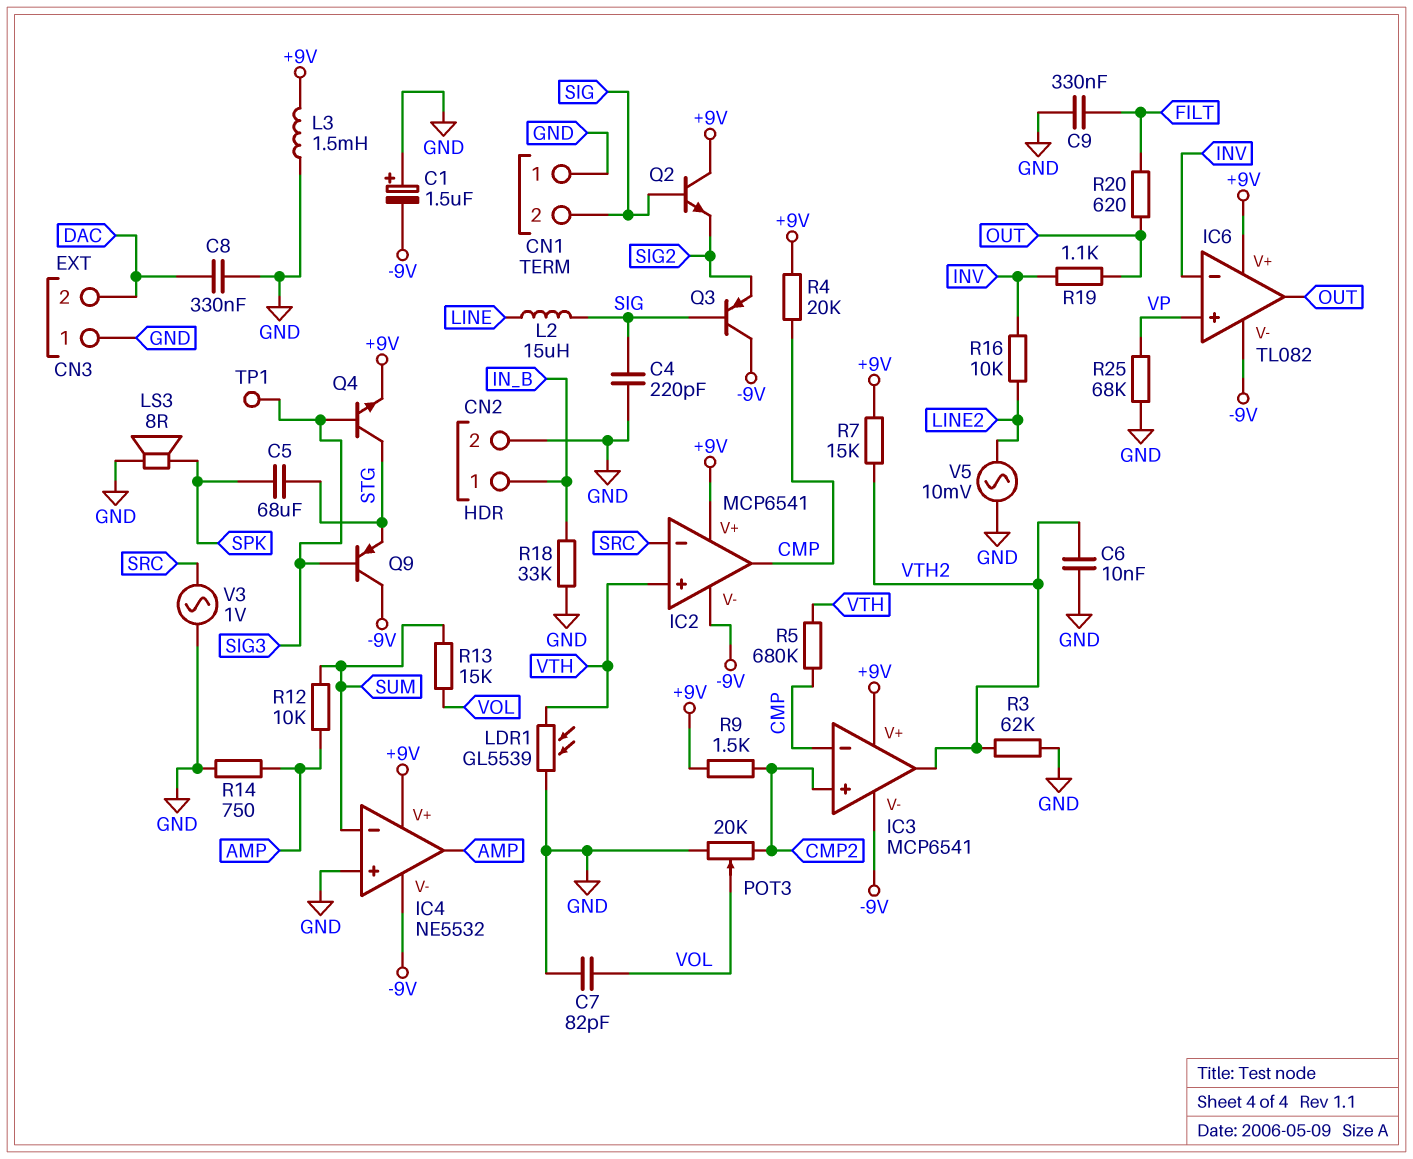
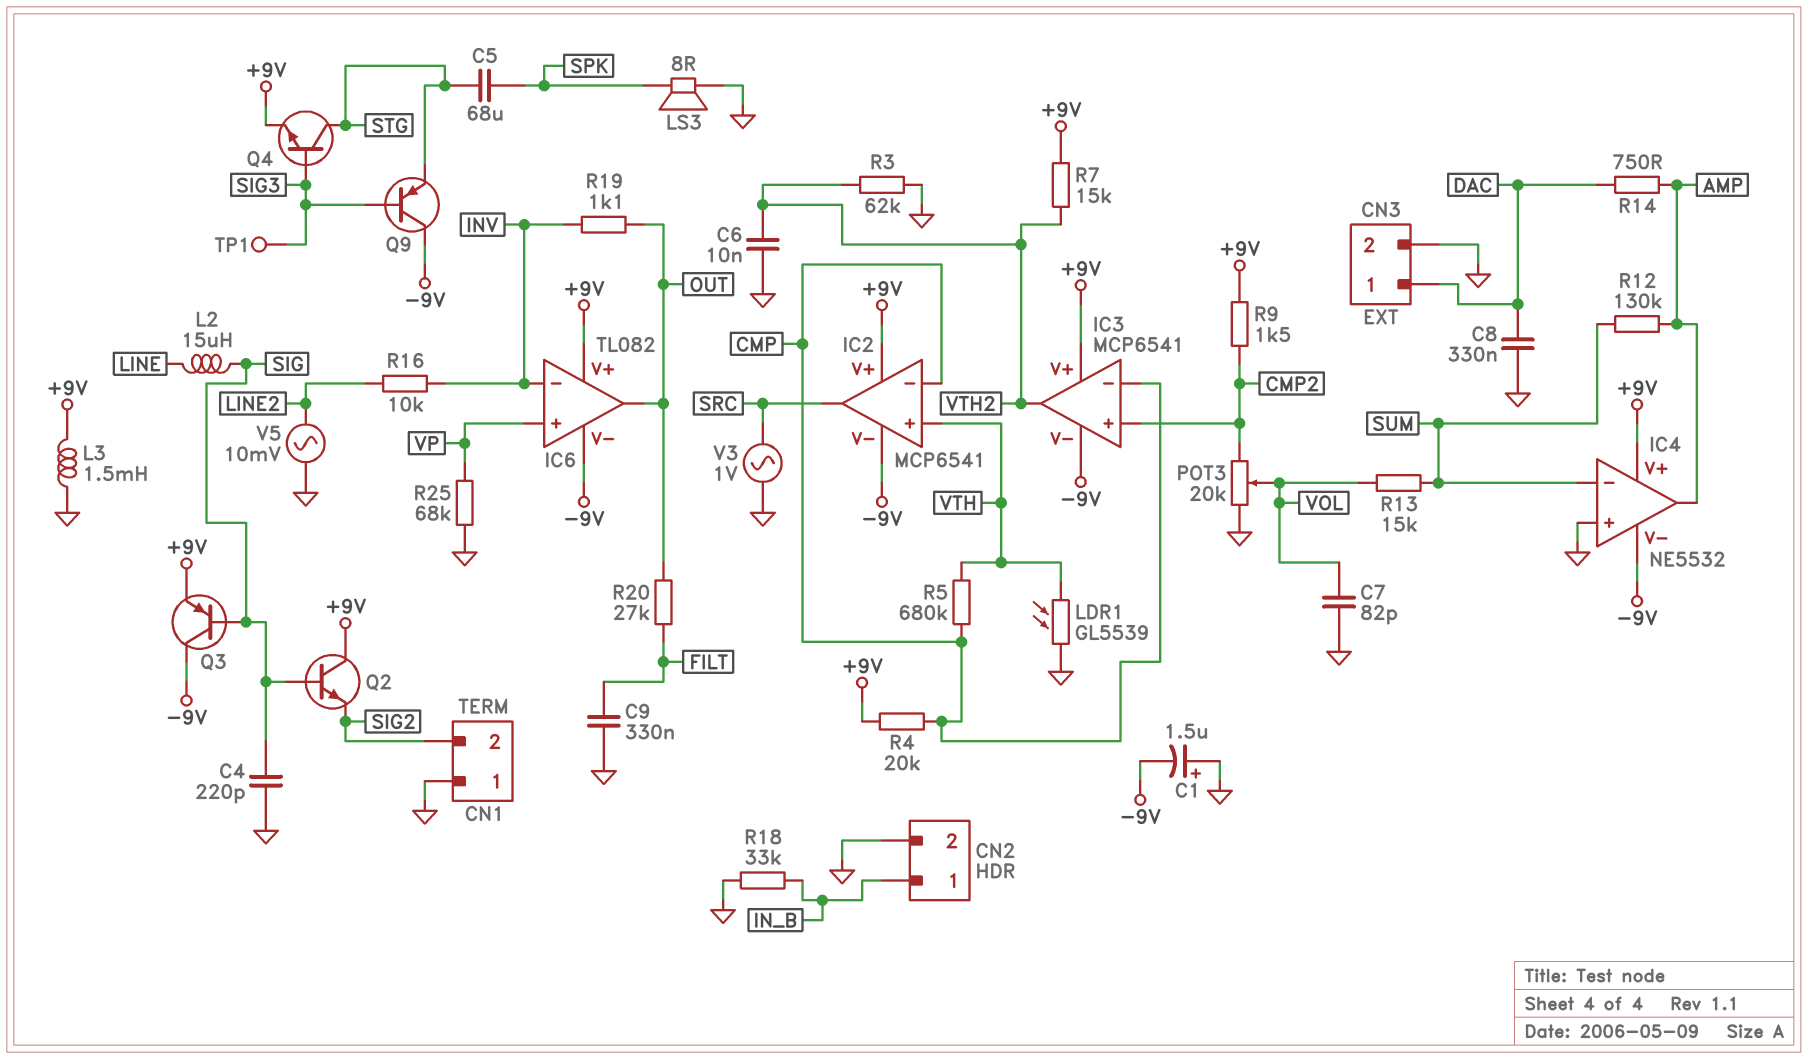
CN1 pin 2: SIG -> SIG2
CN3 pin 1: GND -> DAC
CN3 pin 2: DAC -> GND
IC2 pin in-: SRC -> CMP
IC2 pin out: CMP -> SRC
Q3: PNP (B SIG, C -9V, E SIG2) -> PNP (B SIG, C -9V, E +9V)
R12: 10k (AMP, SUM) -> 130k (AMP, SUM)
R14: 750 (AMP, GND) -> 750 (AMP, DAC)
R20: 620 (FILT, OUT) -> 27k (FILT, OUT)

